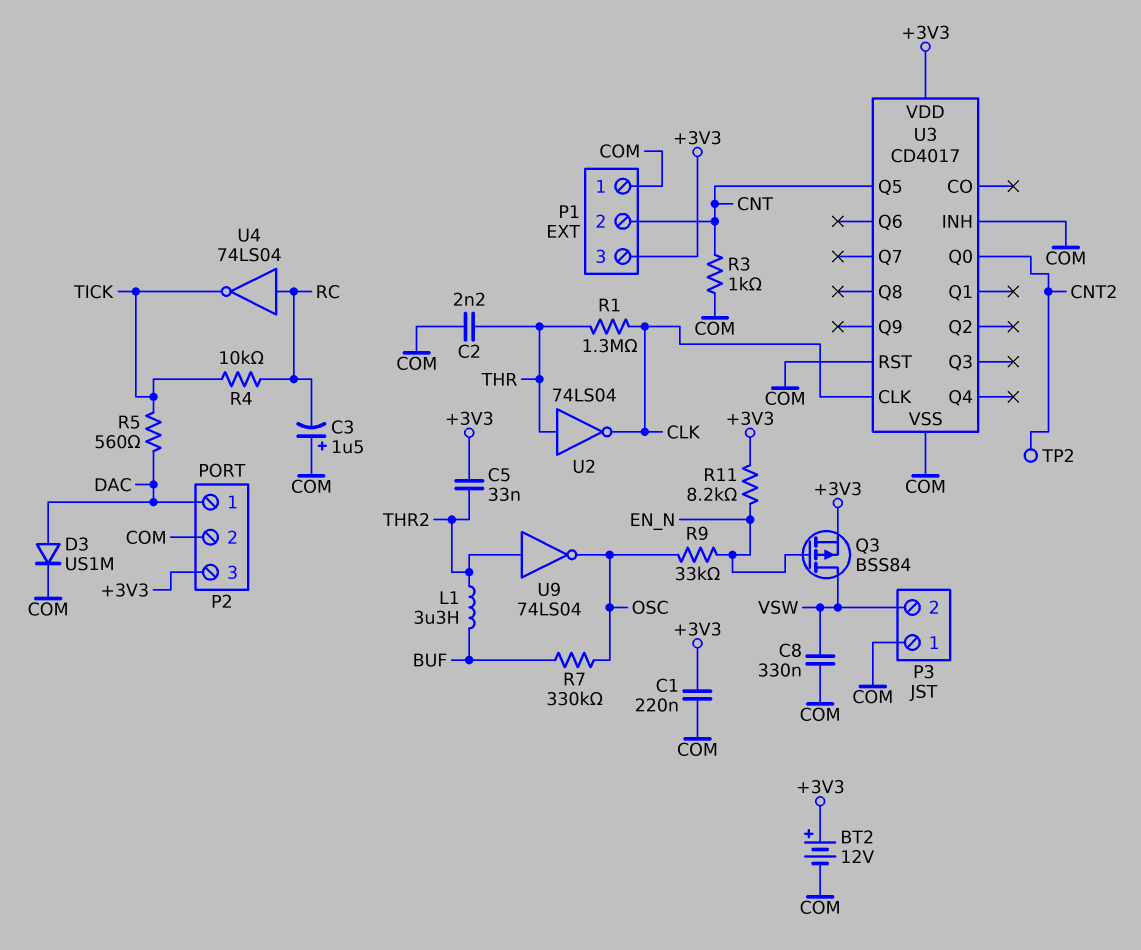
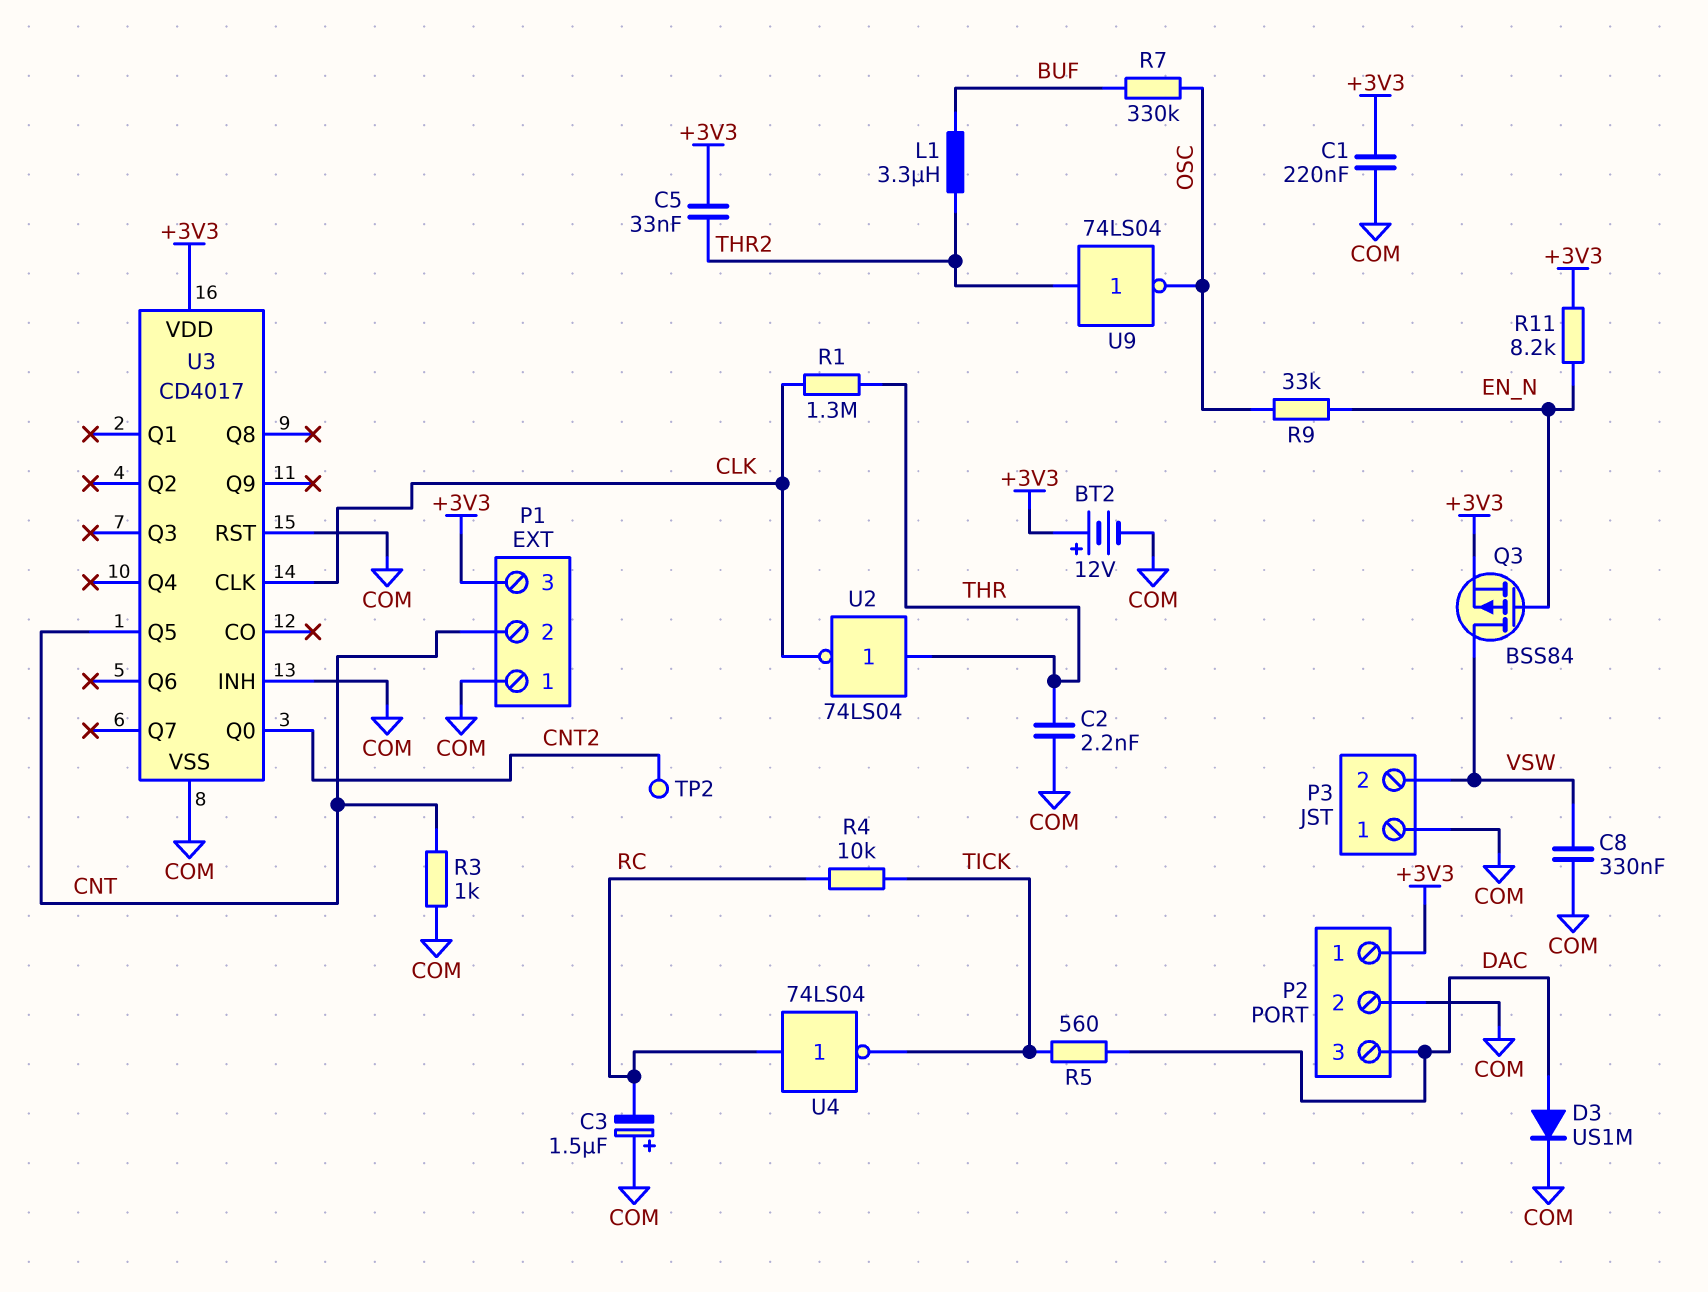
P2 pin 1: DAC -> +3V3
P2 pin 3: +3V3 -> DAC

